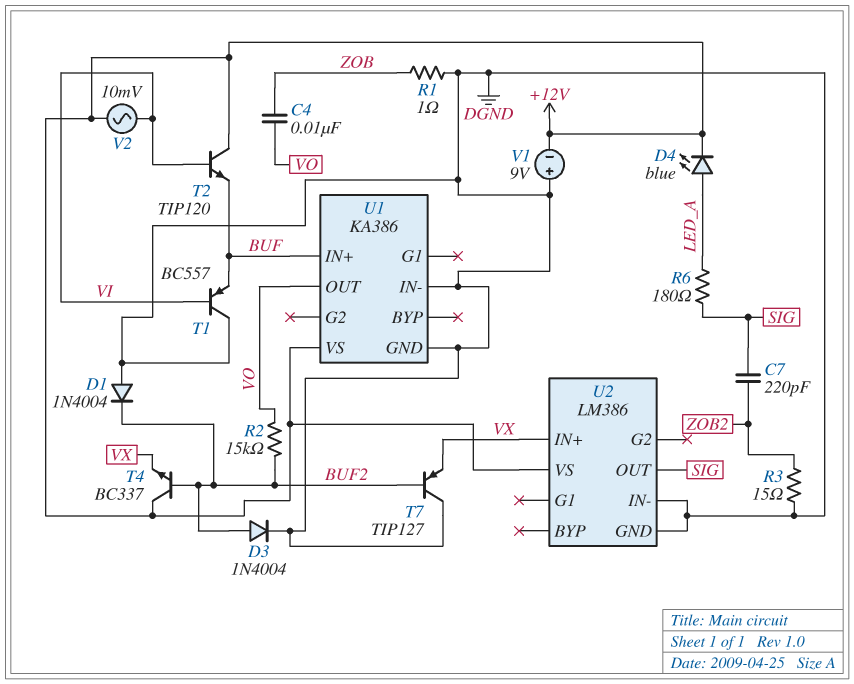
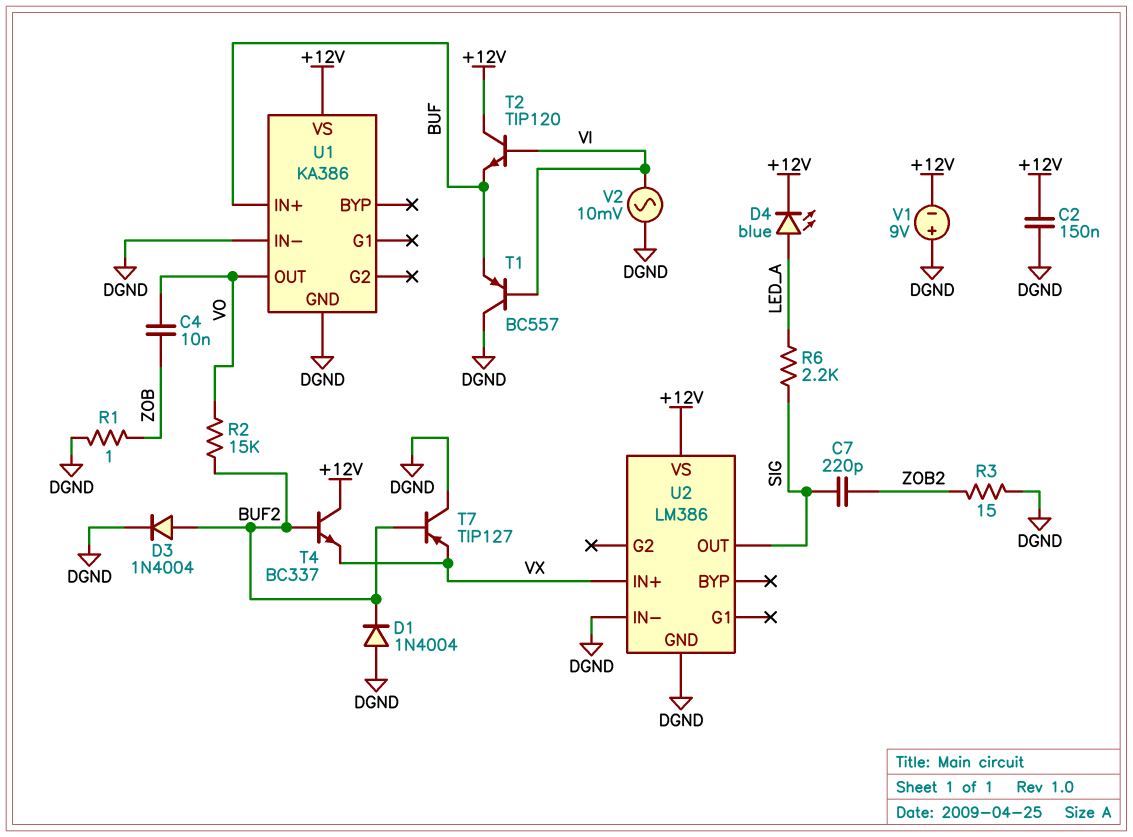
C2: none -> 150nF (+12V, DGND)
R6: 180 (LED_A, SIG) -> 2.2k (LED_A, SIG)
V2: AC 10mV (+12V, VI) -> AC 10mV (DGND, VI)

